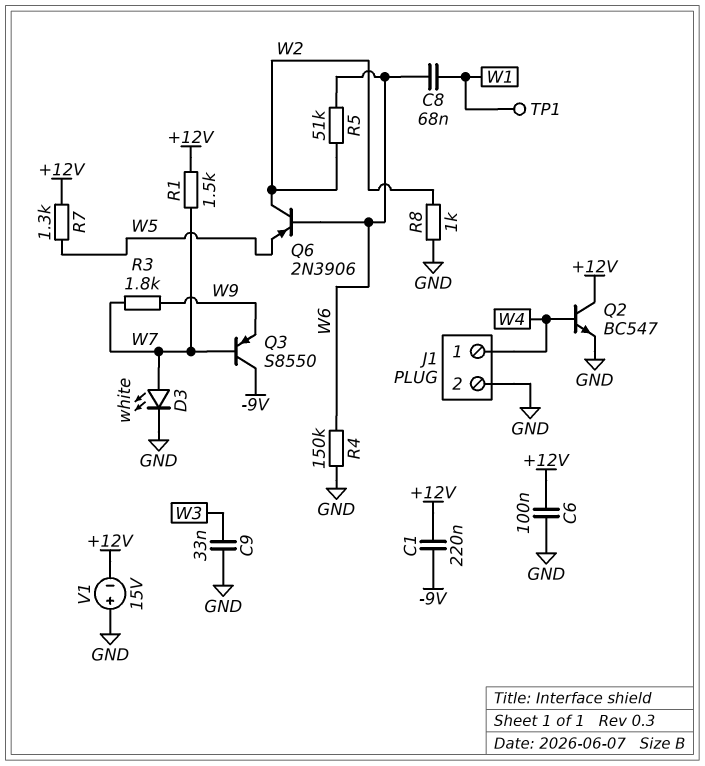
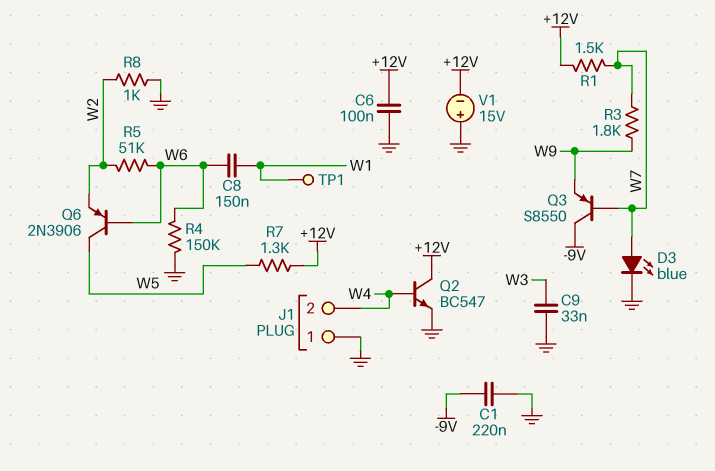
C1: 220nF (+12V, -9V) -> 220nF (-9V, GND)
C8: 68nF (W1, W6) -> 150nF (W1, W6)
D3: LED white (A W7, K GND) -> LED blue (A W7, K GND)
J1 pin 1: W4 -> GND
J1 pin 2: GND -> W4
Q6: PNP 2N3906 (B W6, C W2, E W5) -> PNP 2N3906 (B W6, C W5, E W2)

